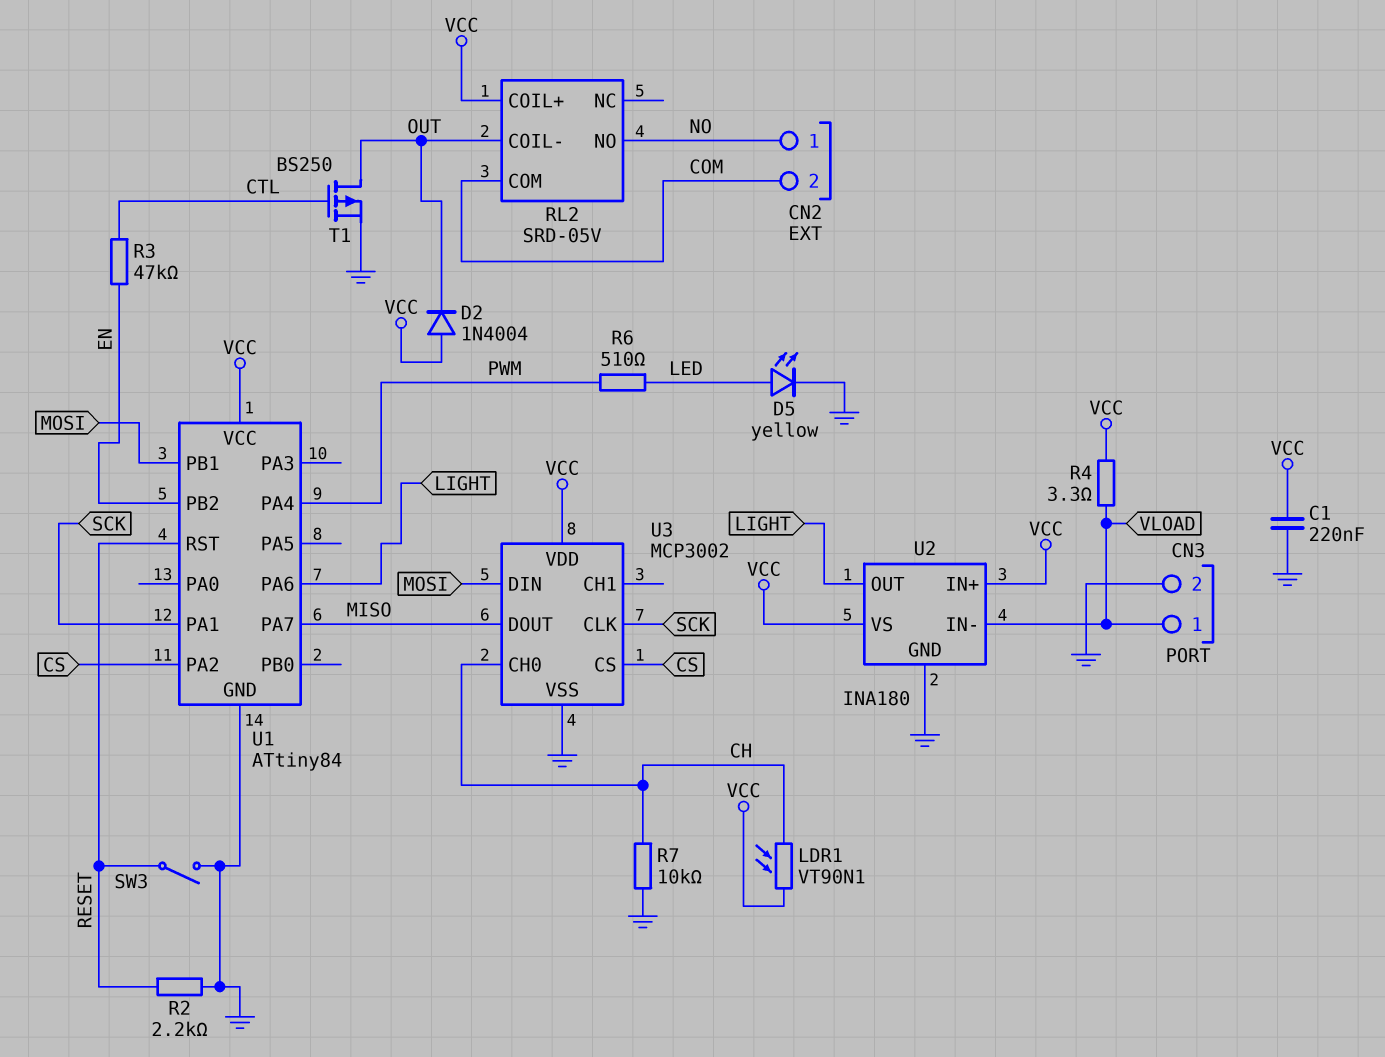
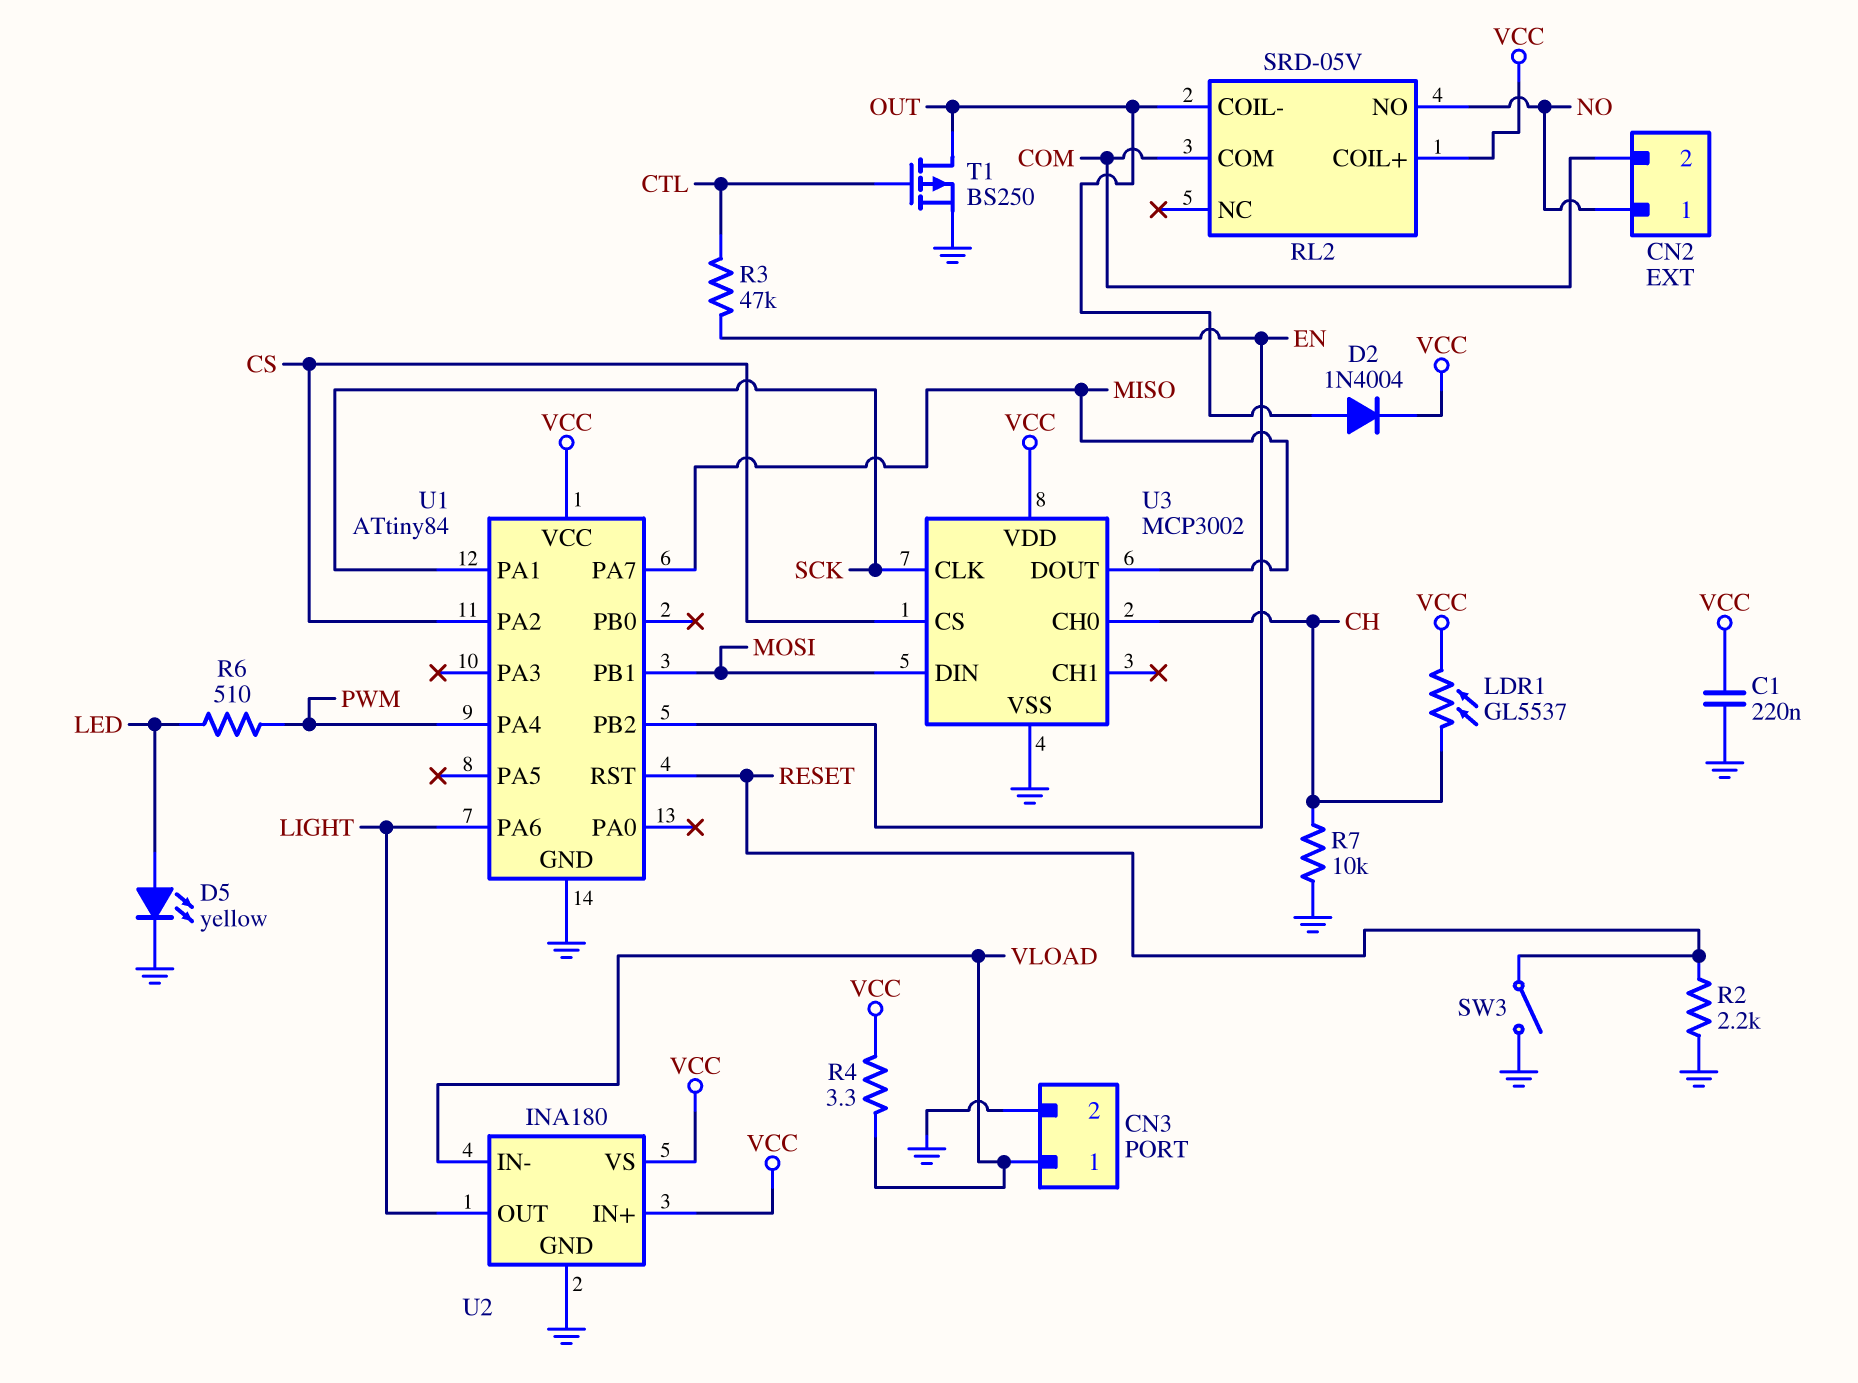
D2: diode 1N4004 (A VCC, K OUT) -> diode 1N4004 (A OUT, K VCC)
LDR1: VT90N1 (CH, VCC) -> GL5537 (CH, VCC)

